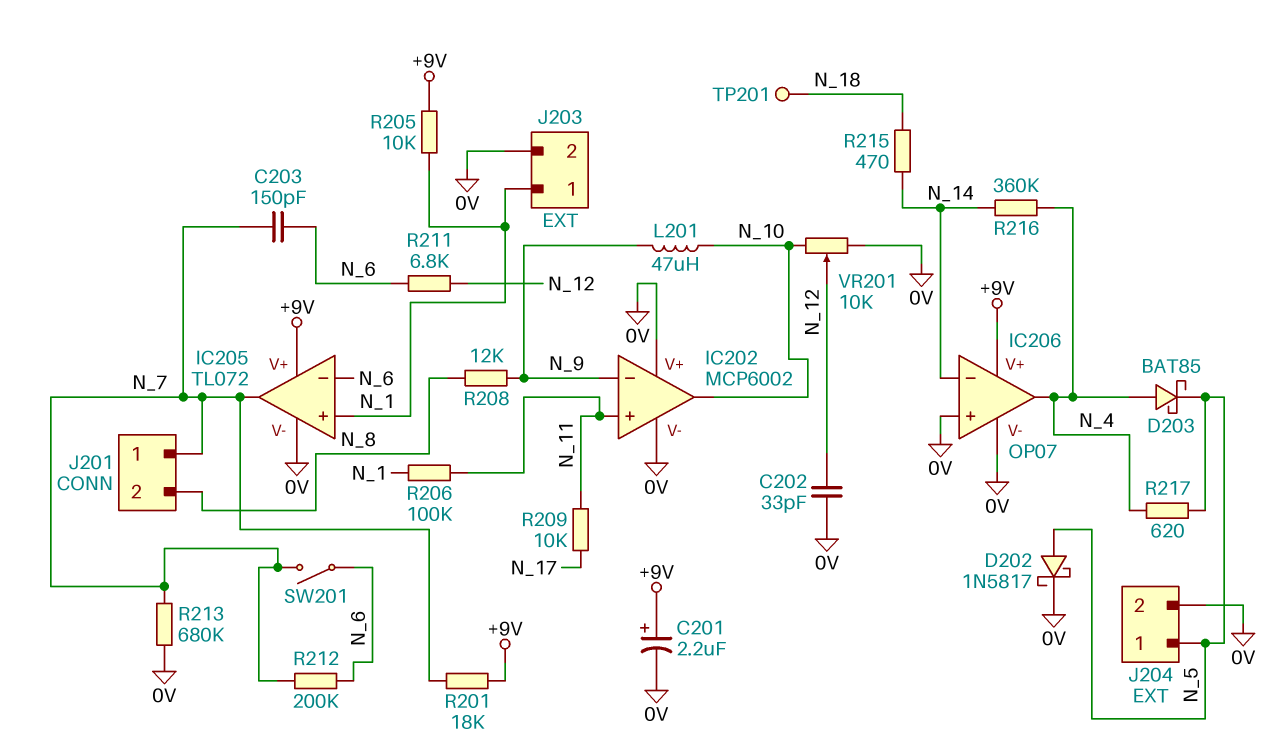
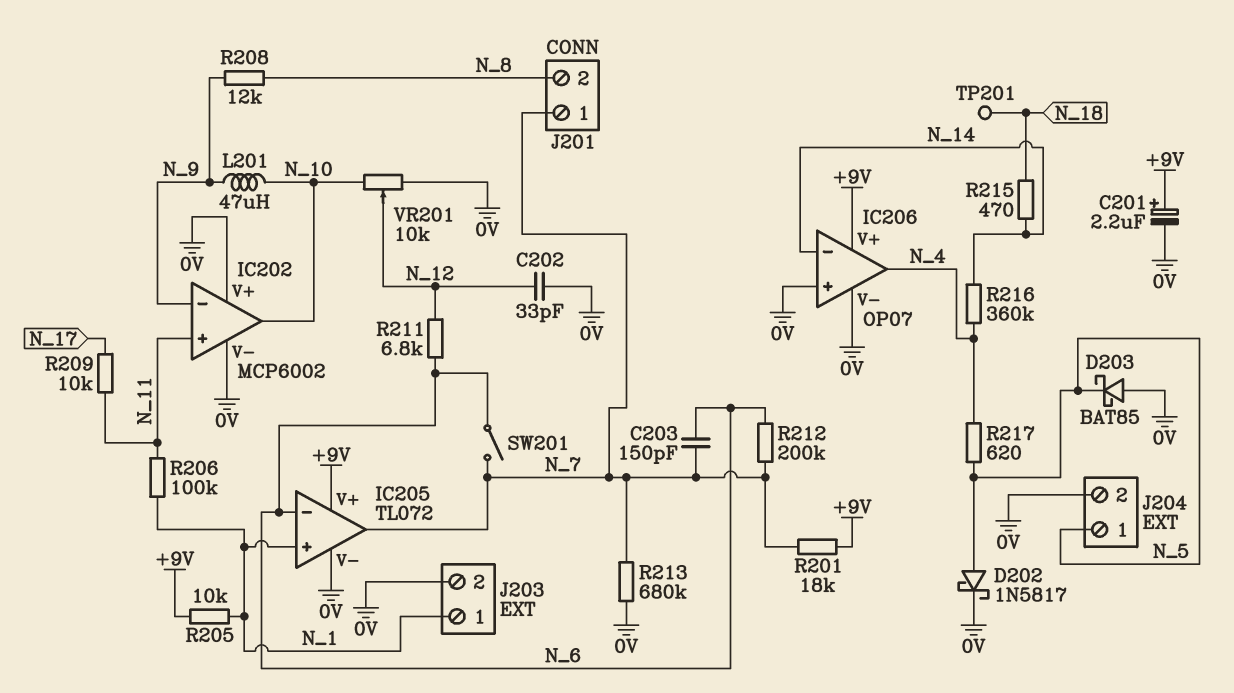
D203: schottky BAT85 (A N_4, K N_5) -> schottky BAT85 (A 0V, K N_5)

